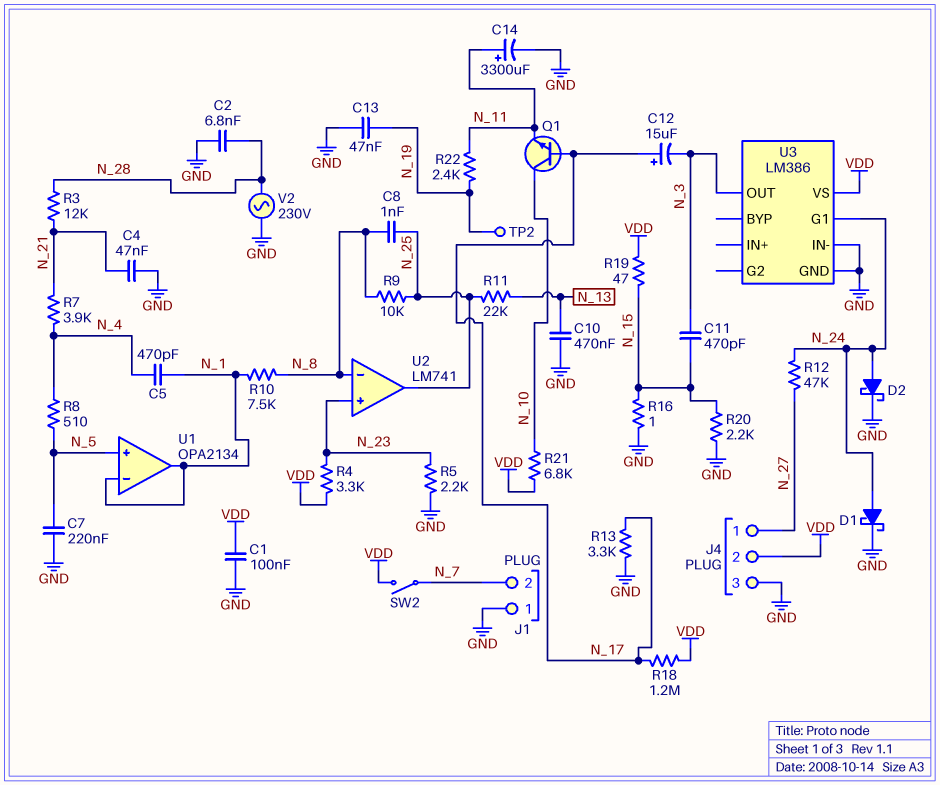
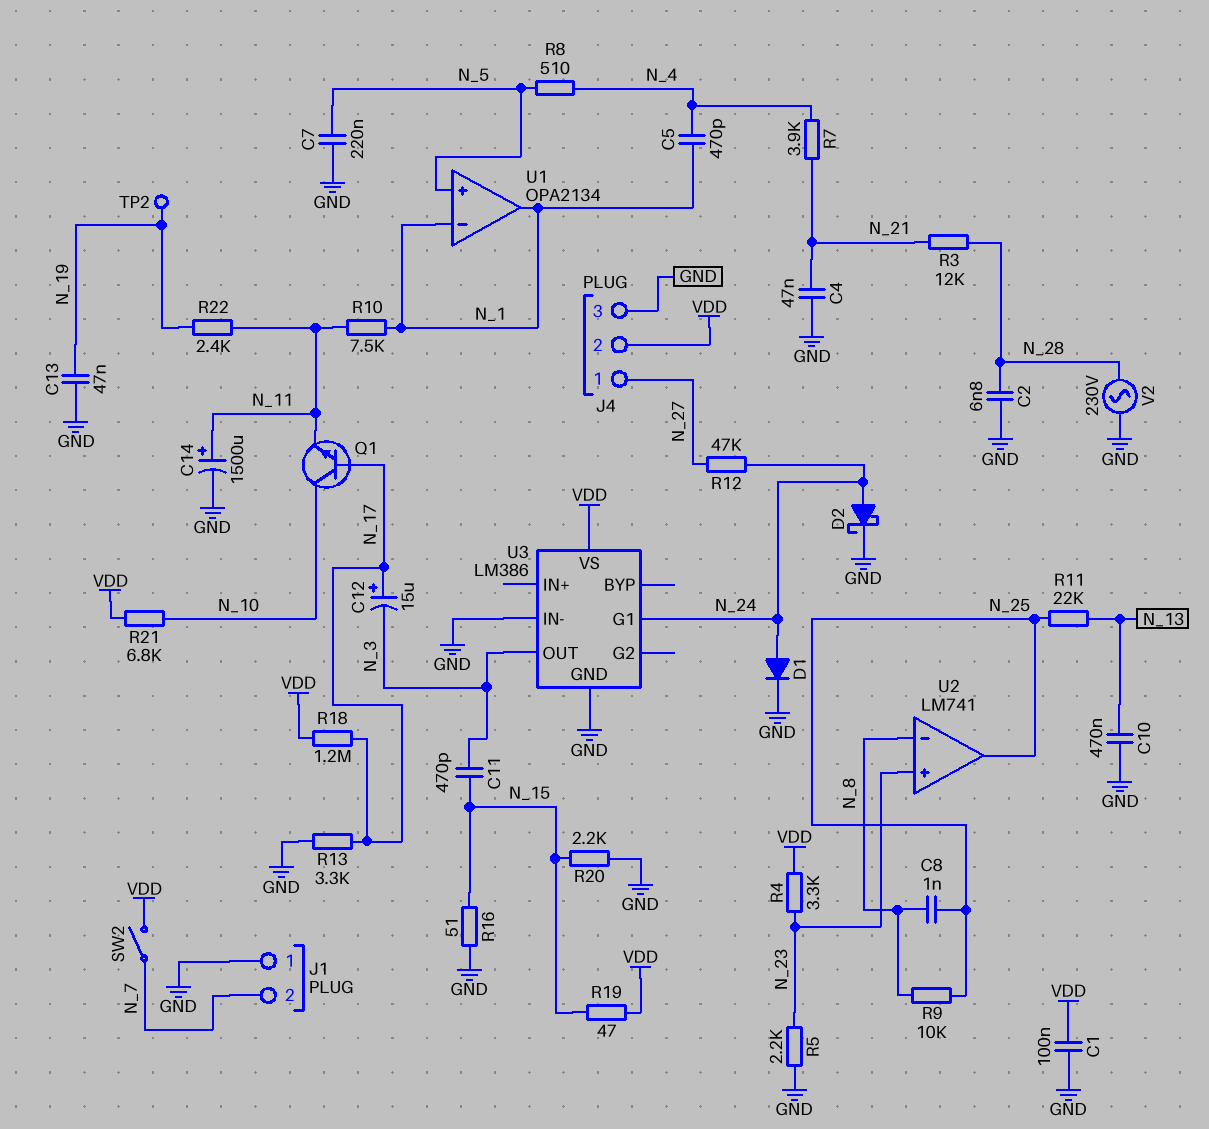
C14: 3300uF (plus N_11, minus GND) -> 1500uF (plus N_11, minus GND)
D1: schottky (A N_24, K GND) -> diode (A N_24, K GND)
R10: 7.5k (N_1, N_8) -> 7.5k (N_1, N_11)
R16: 1 (GND, N_15) -> 51 (GND, N_15)

